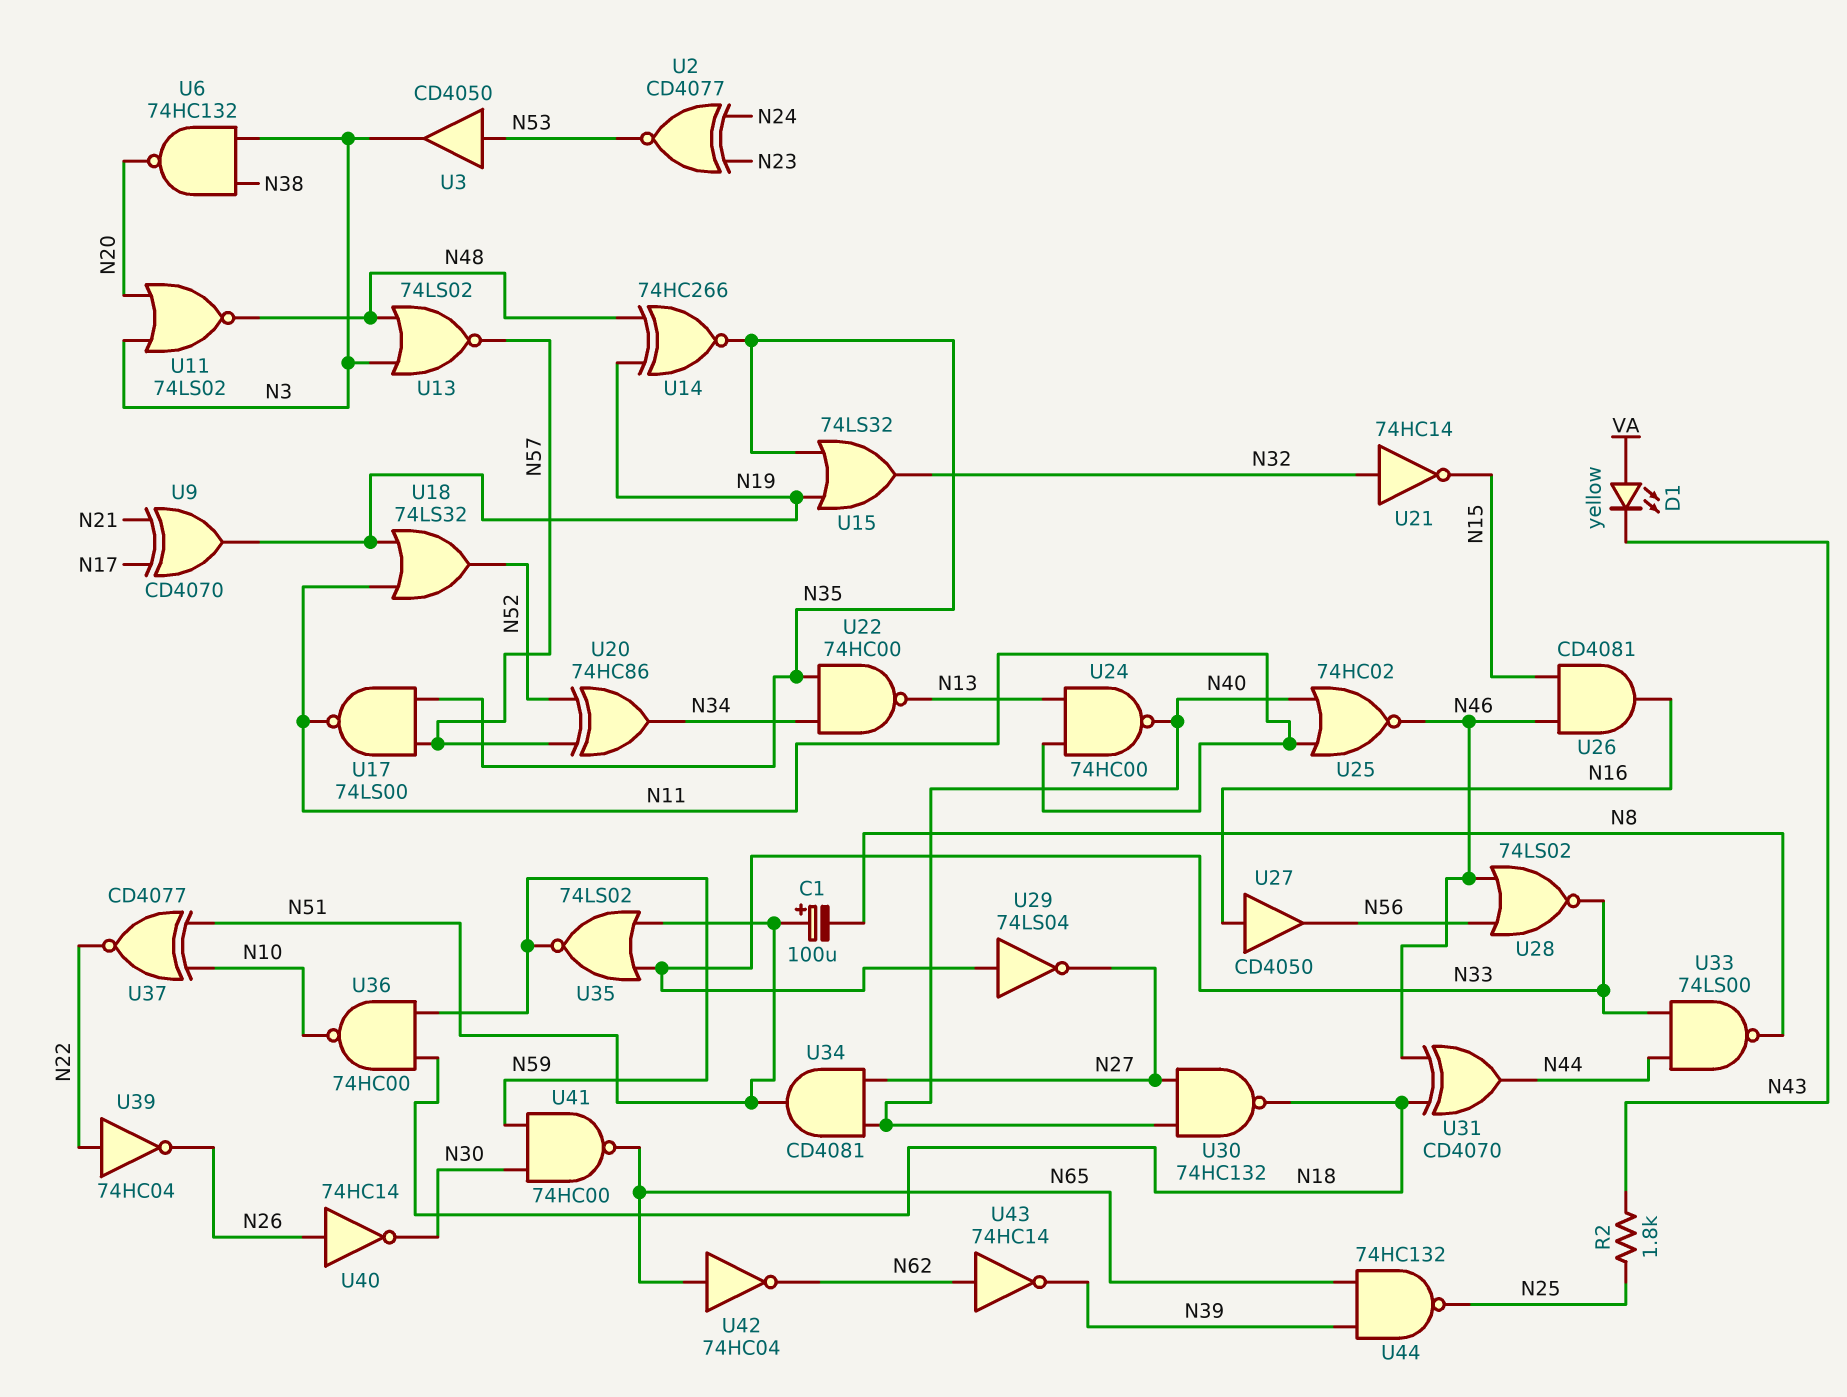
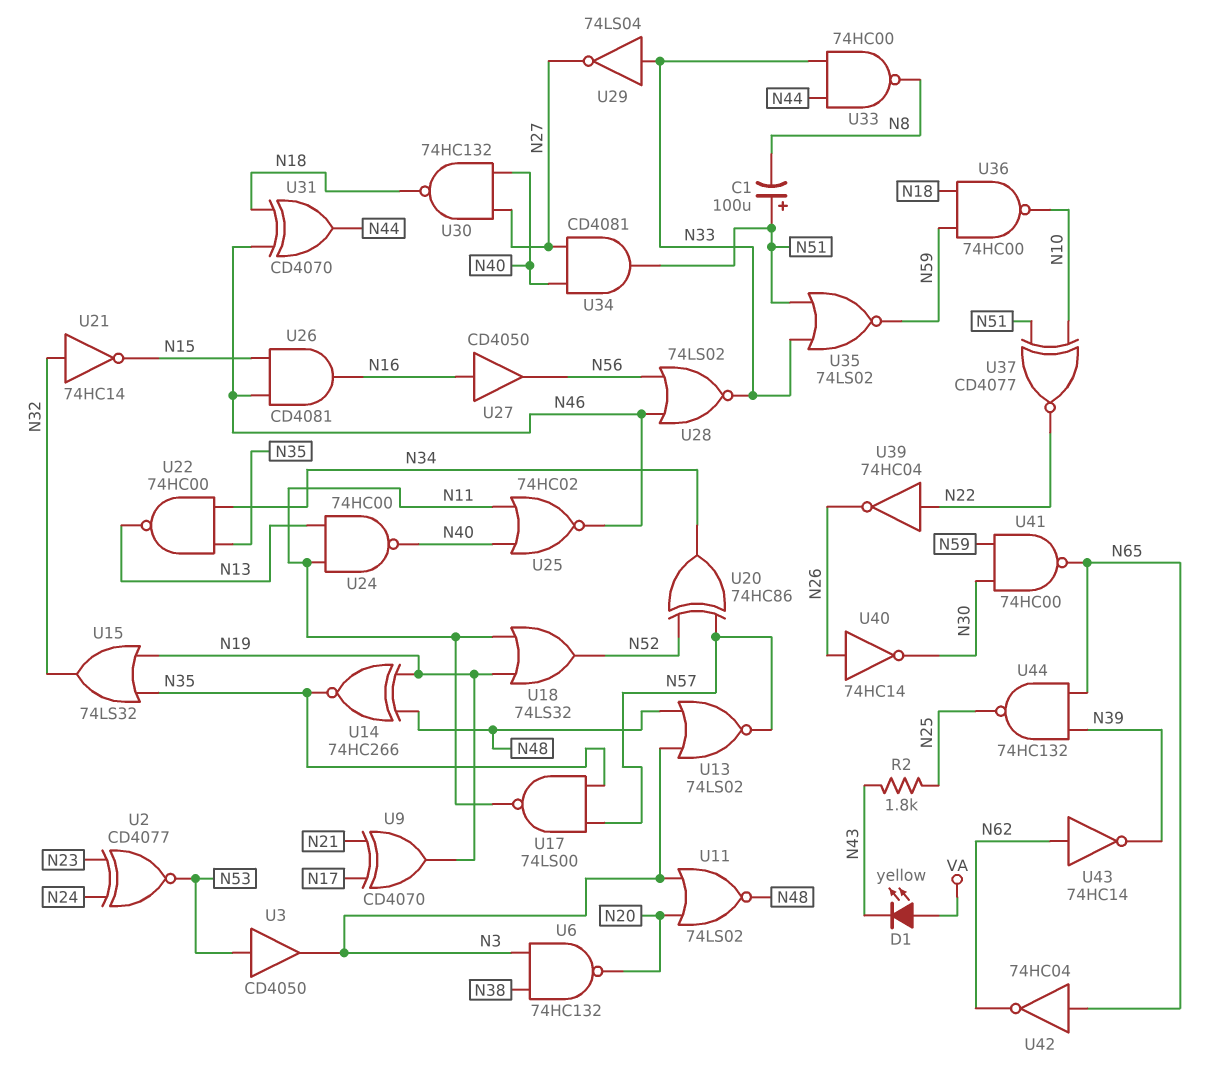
U33: NAND 74LS00 (in N33, in N44, out N8) -> NAND 74HC00 (in N33, in N44, out N8)

